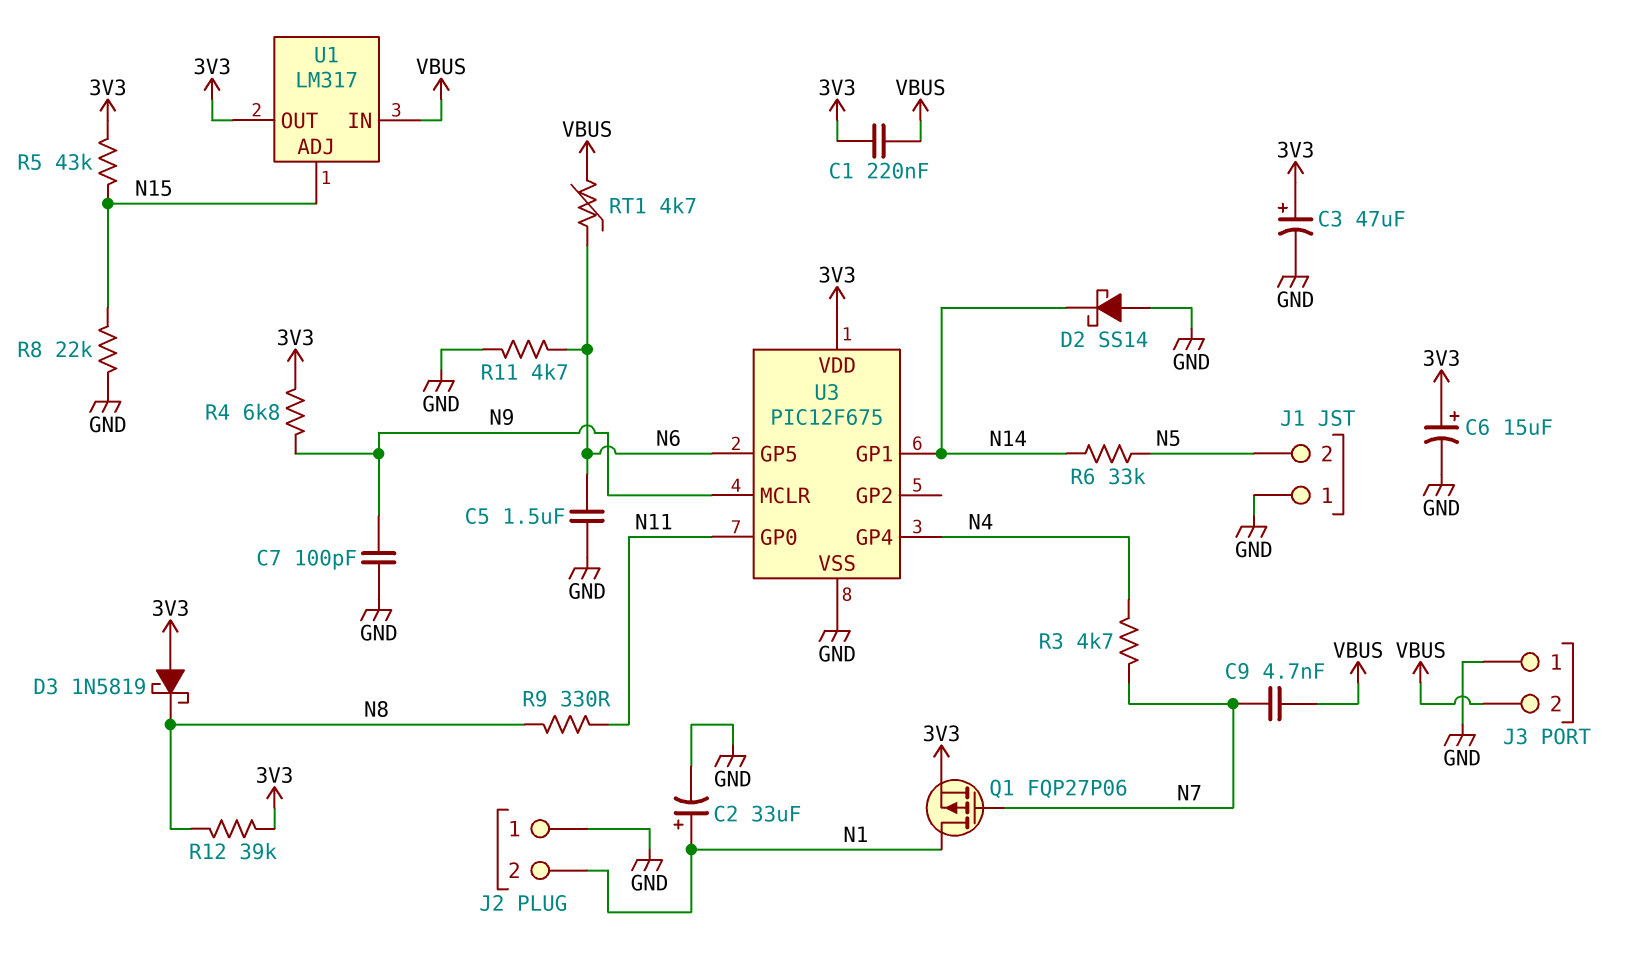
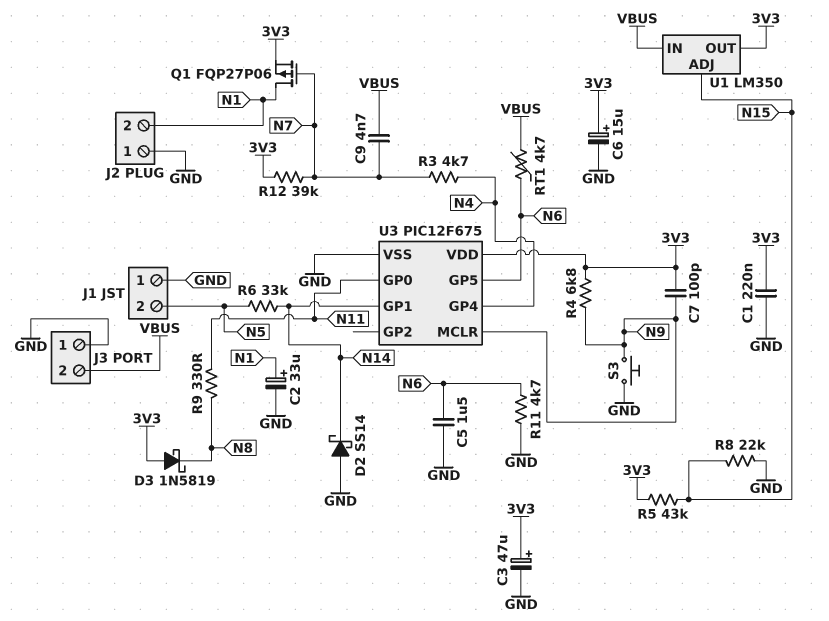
C1: 220nF (3V3, VBUS) -> 220nF (3V3, GND)
C7: 100pF (GND, N9) -> 100pF (3V3, N9)
R12: 39k (3V3, N8) -> 39k (3V3, N7)
S3: none -> button (GND, N9)
U1: LM317 -> LM350

